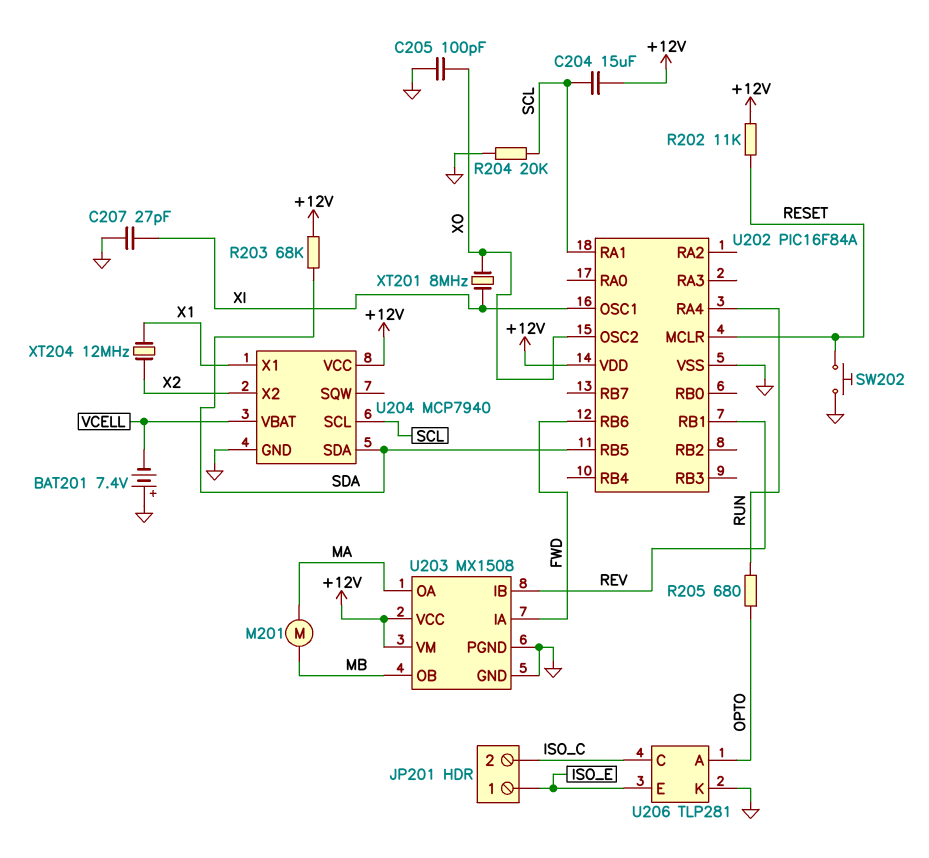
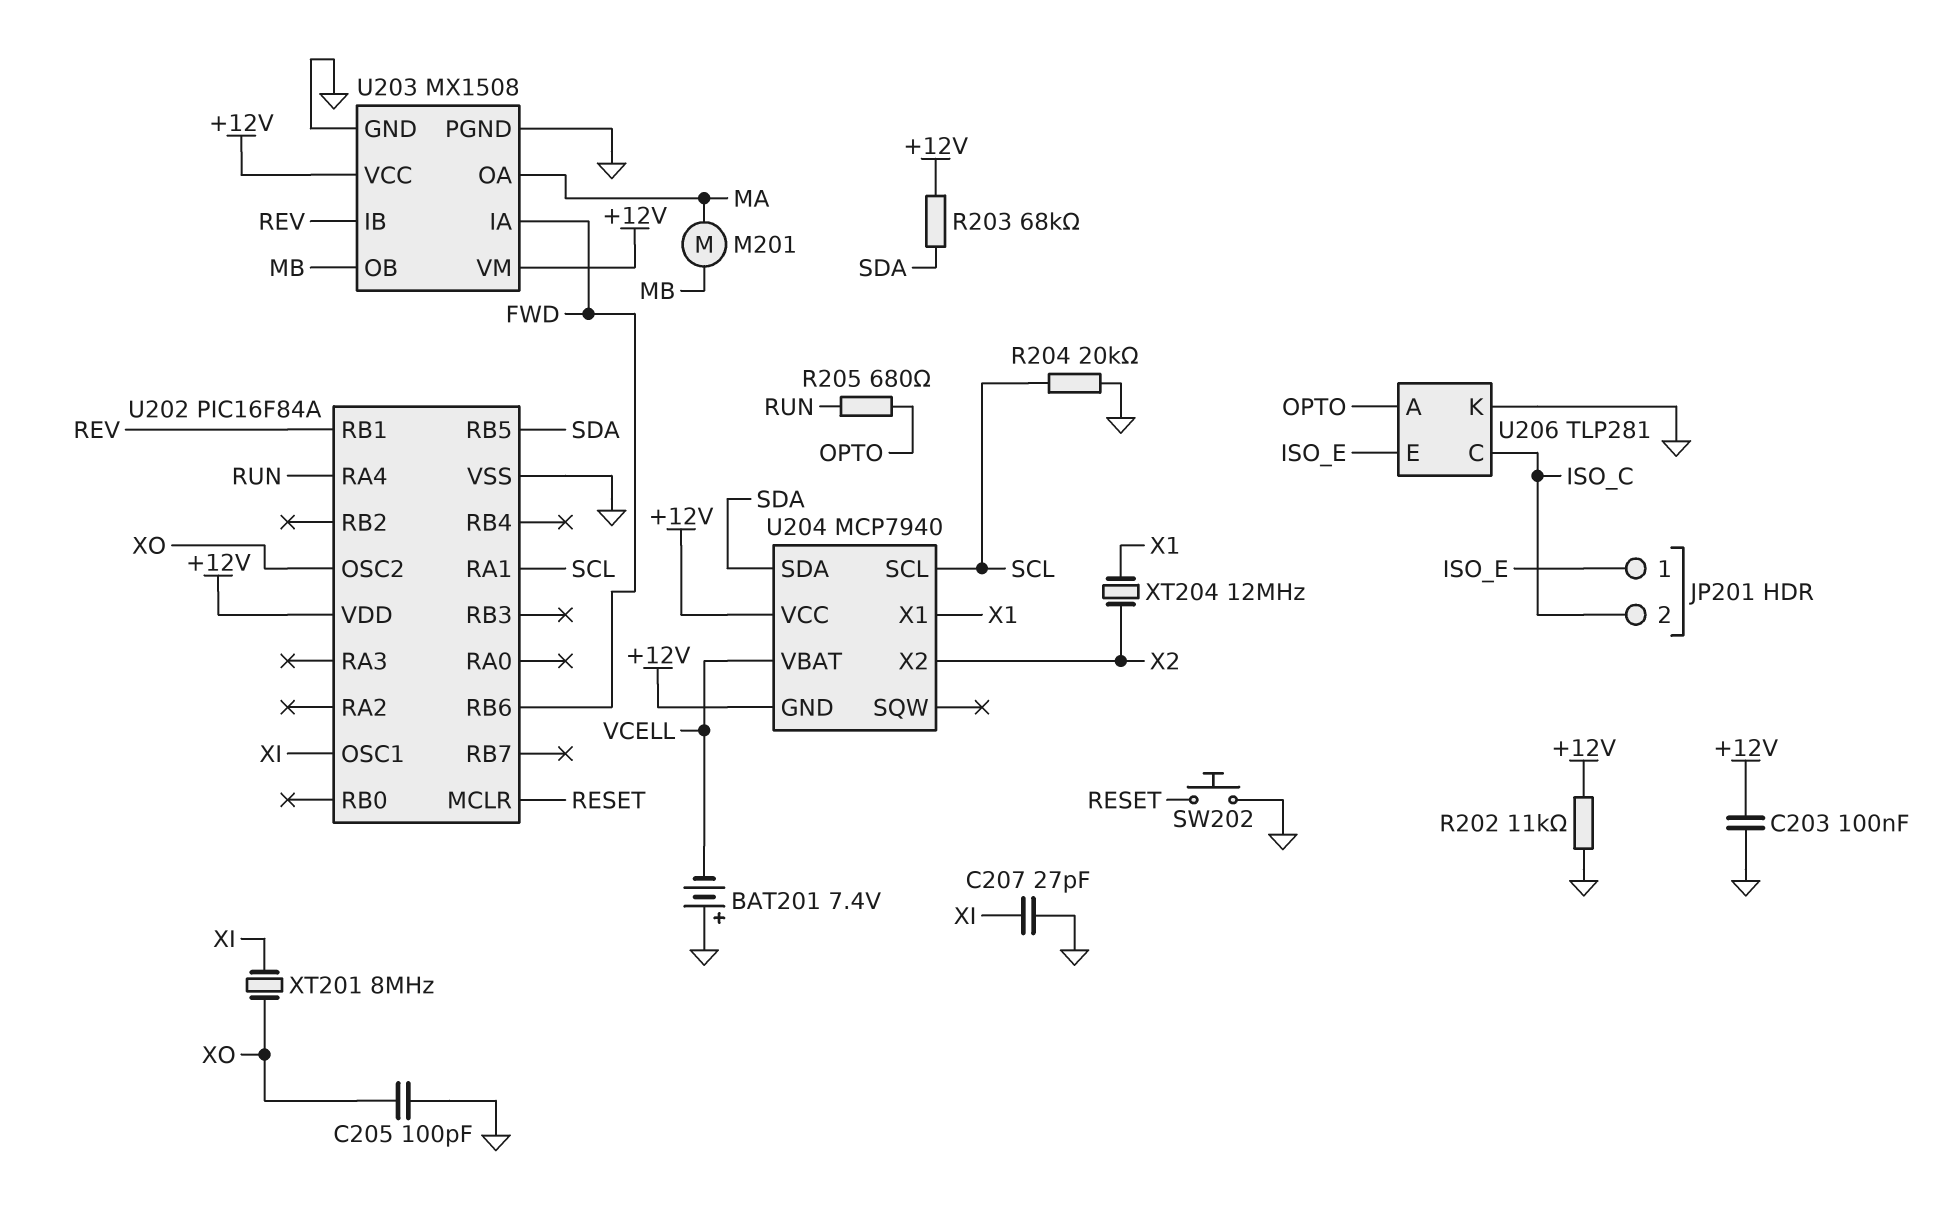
C203: none -> 100nF (+12V, GND)
C204: 15uF (+12V, SCL) -> none
R202: 11k (+12V, RESET) -> 11k (+12V, GND)
U204 pin GND: GND -> +12V

